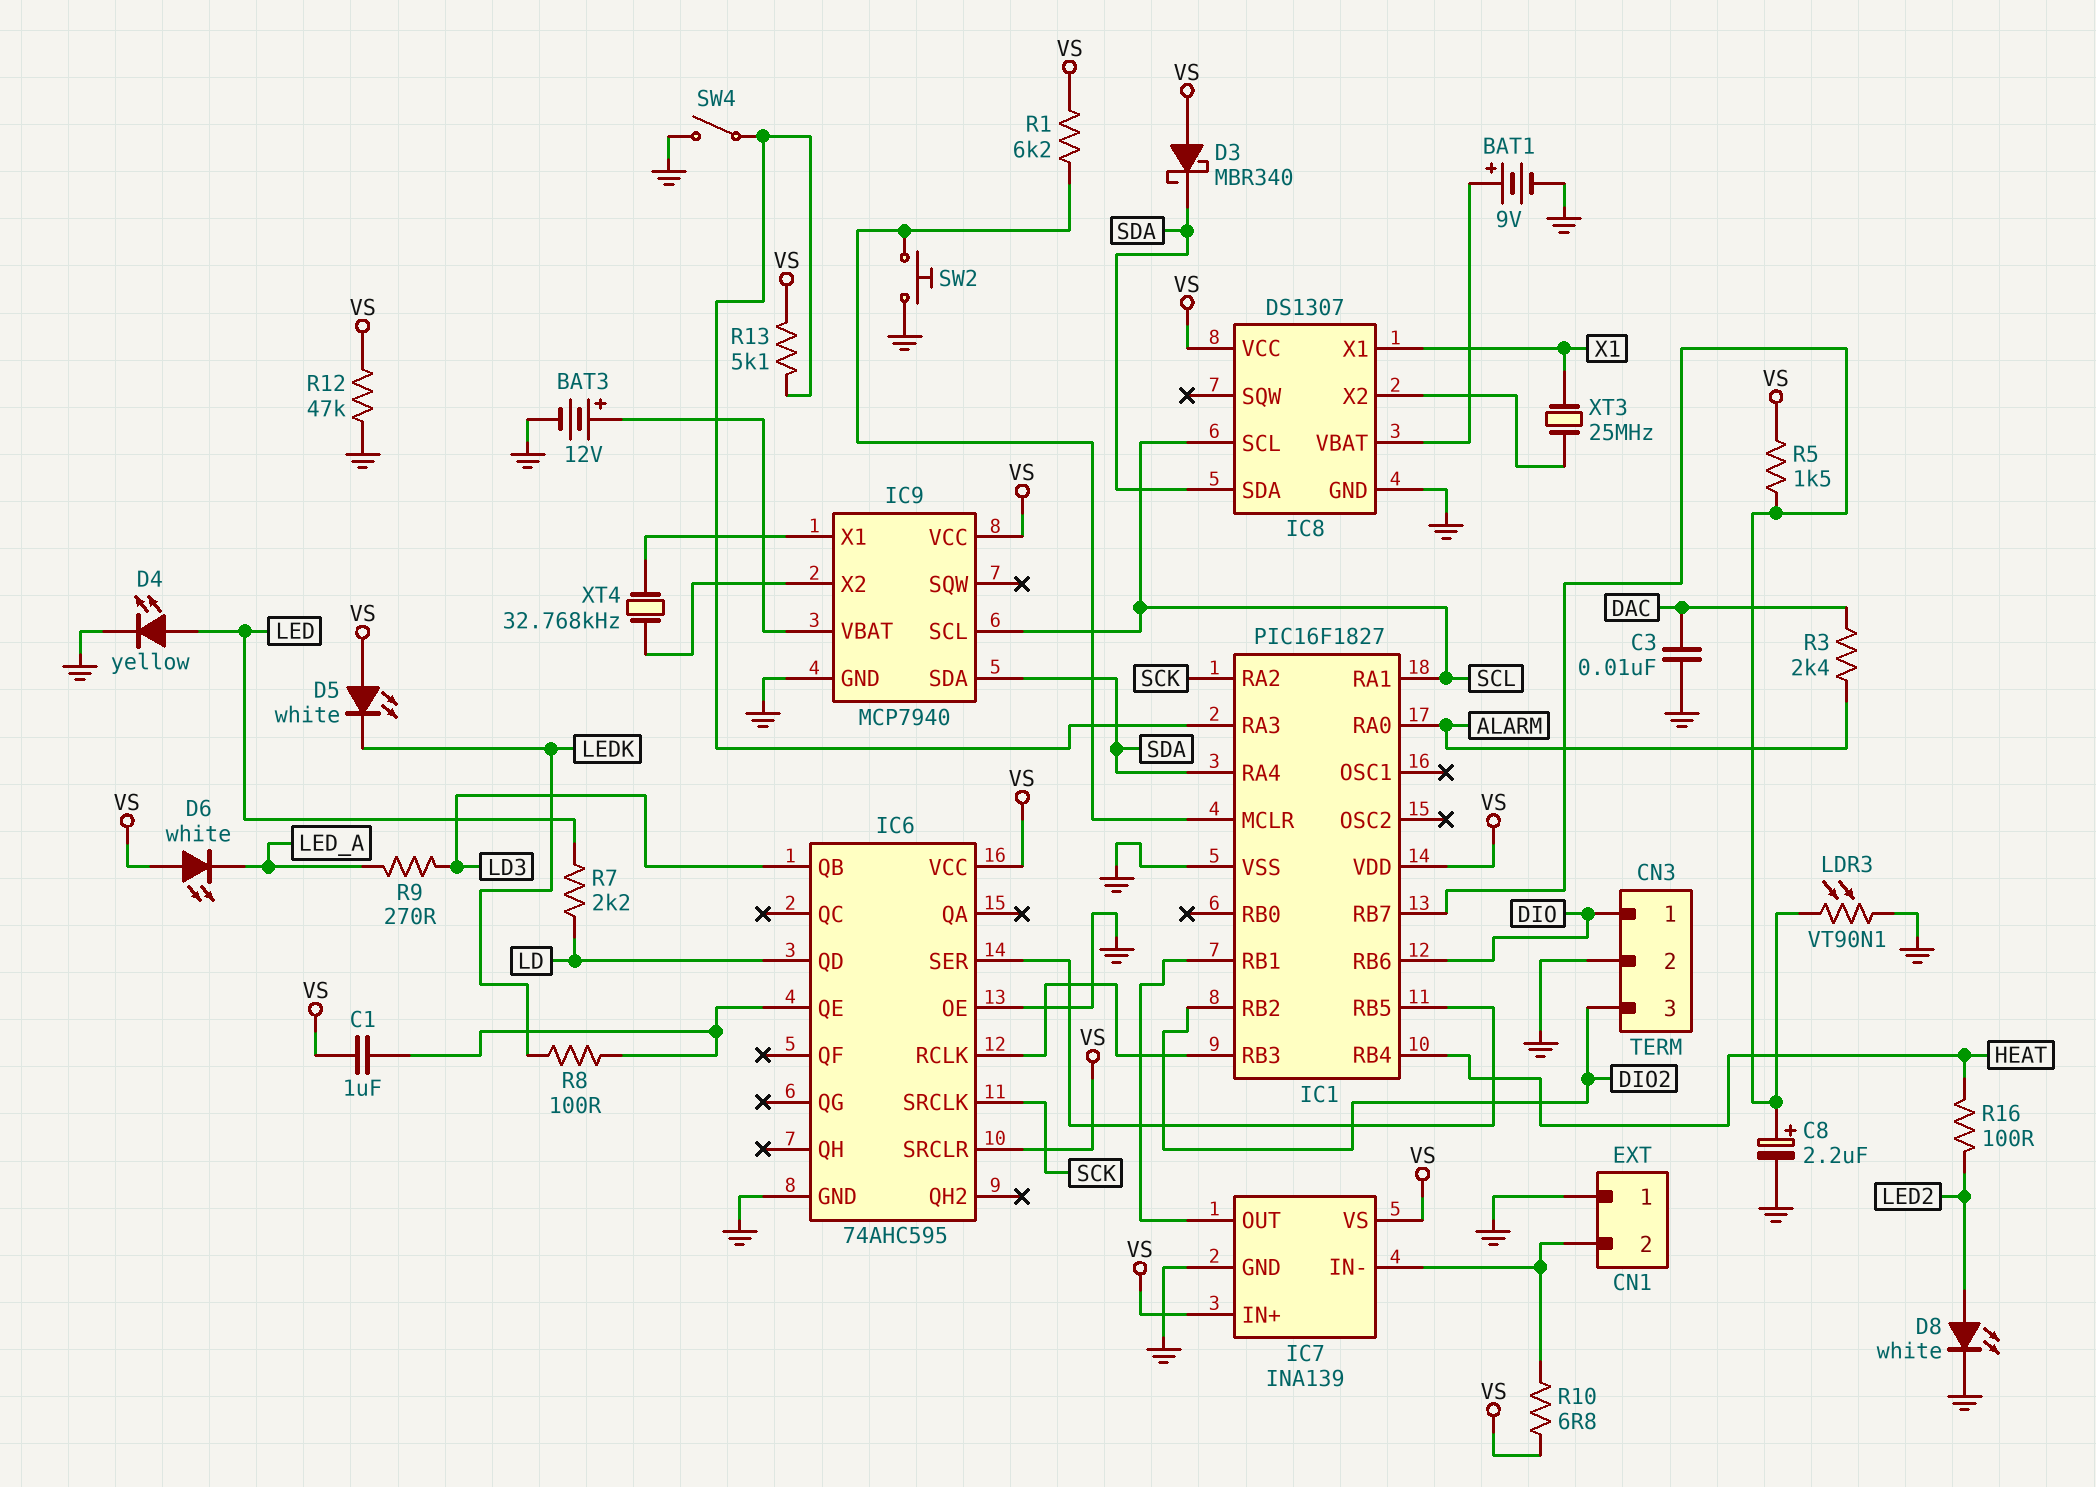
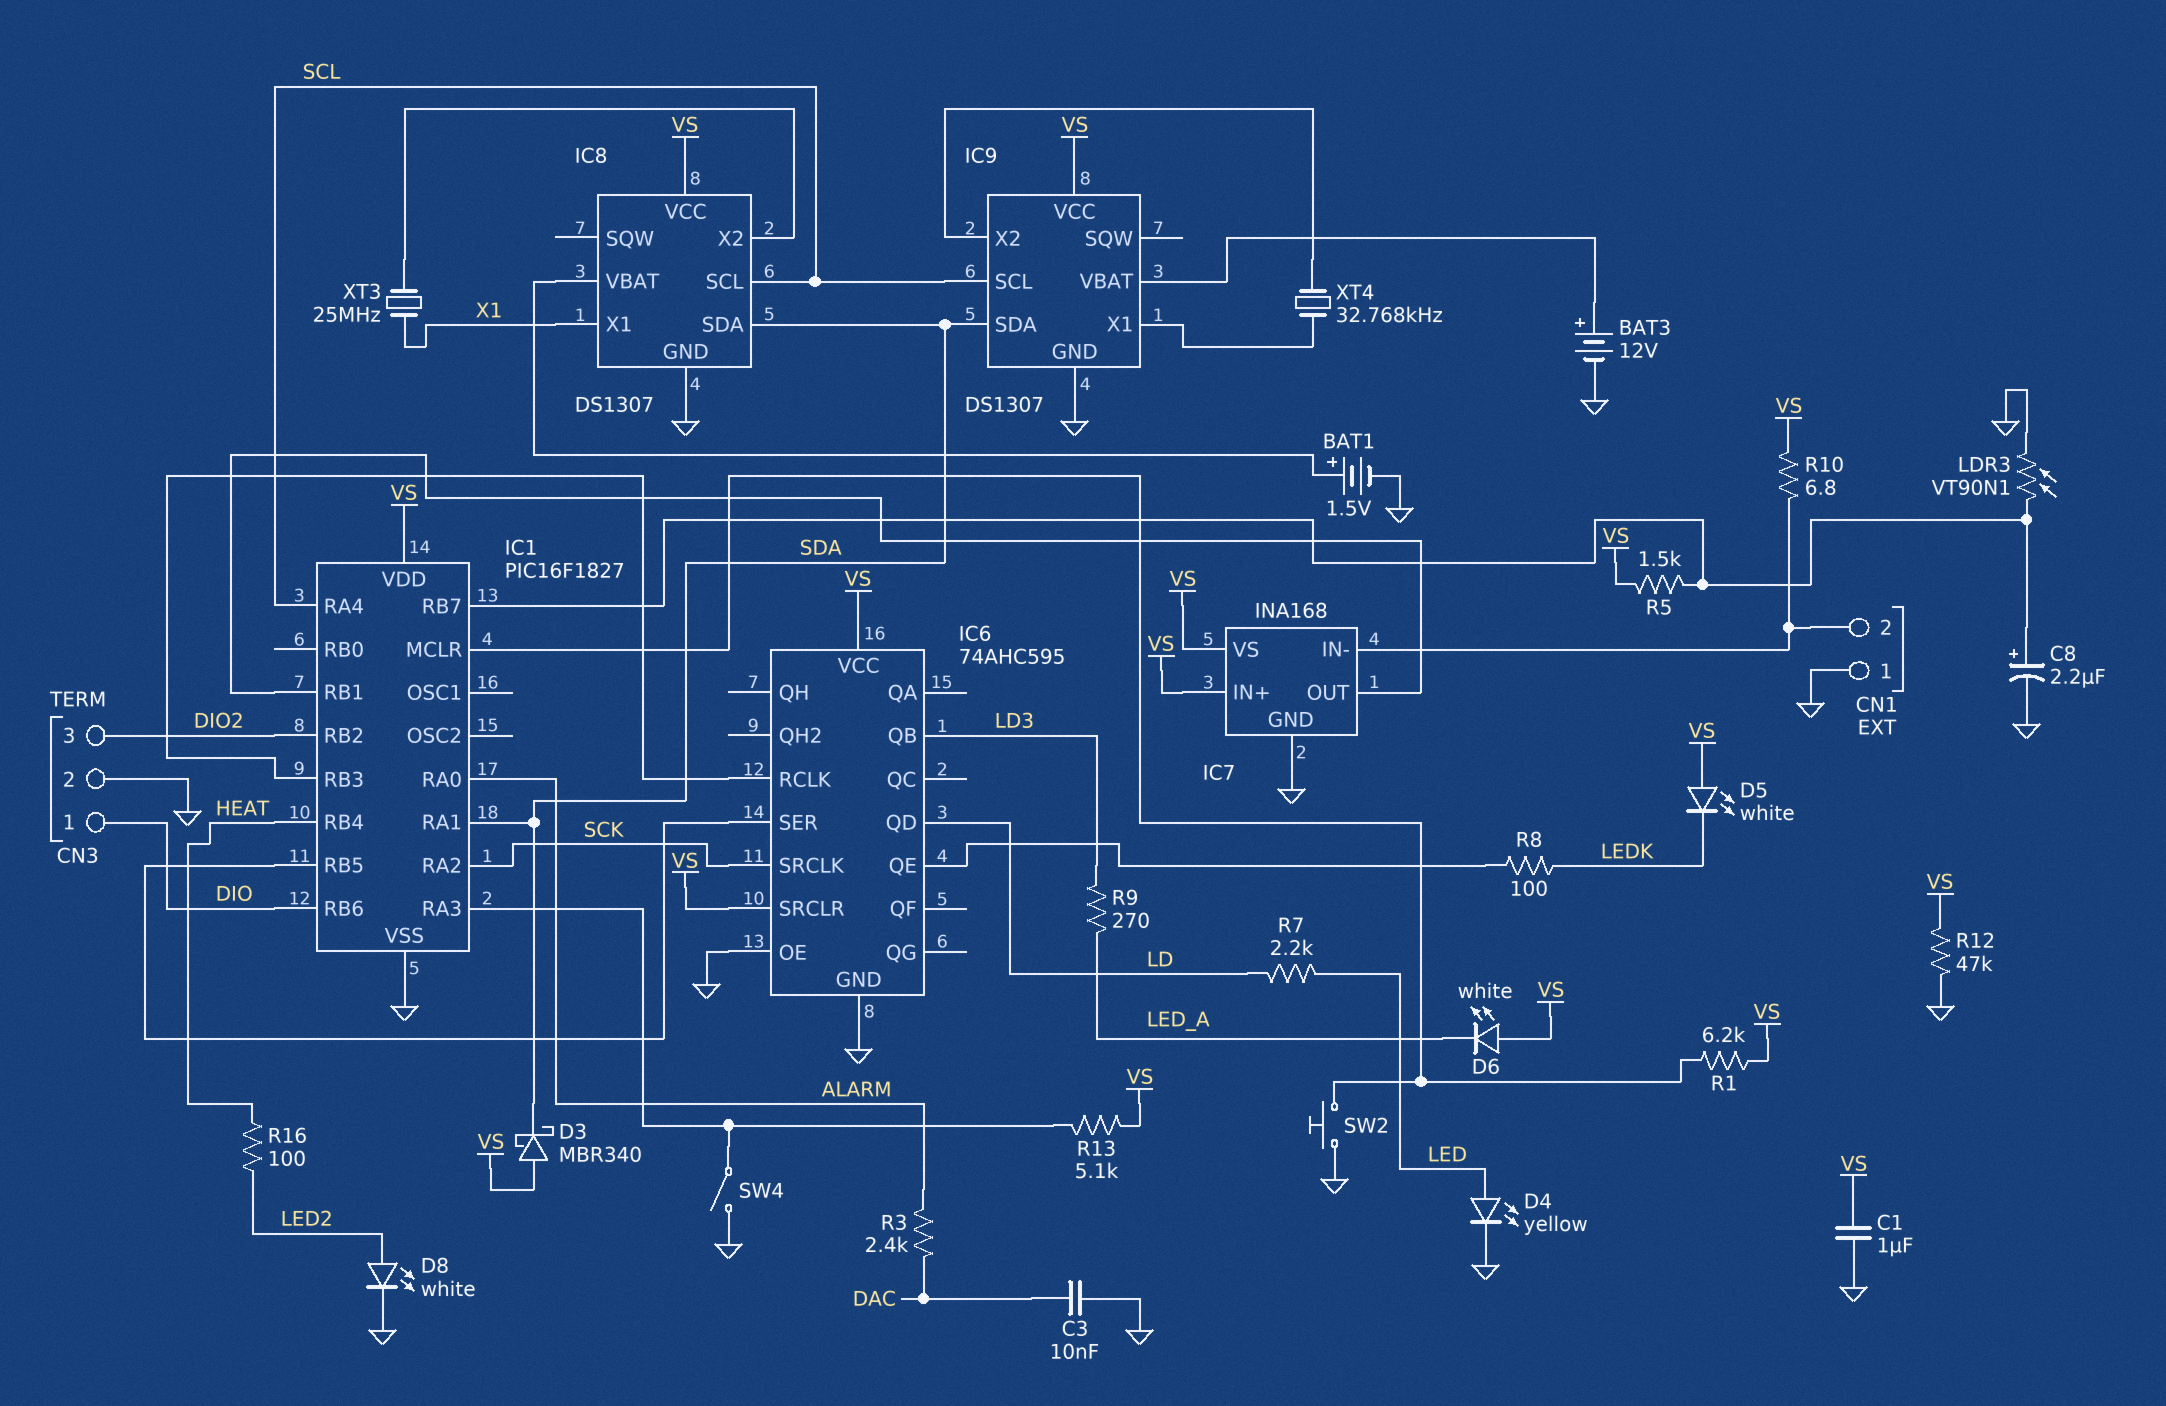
BAT1: 9V (plus IC8/VBAT, minus GND) -> 1.5V (plus IC8/VBAT, minus GND)
C1: 1uF (IC6/QE, VS) -> 1uF (GND, VS)
IC1 pin RA1: SCL -> SDA
IC1 pin RA4: SDA -> SCL
IC7: INA139 -> INA168
IC9: MCP7940 -> DS1307

